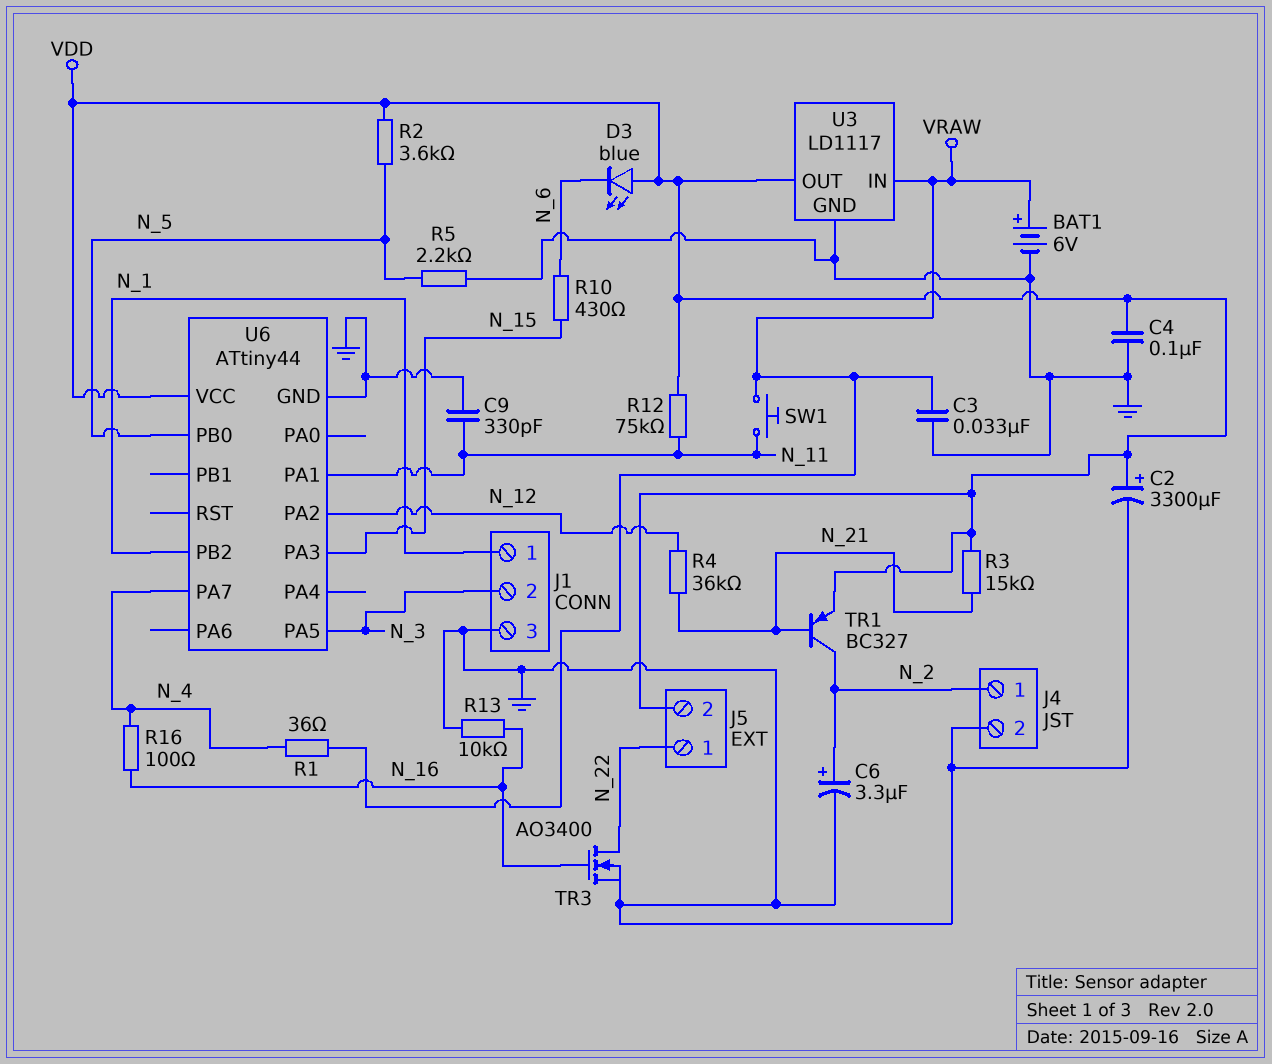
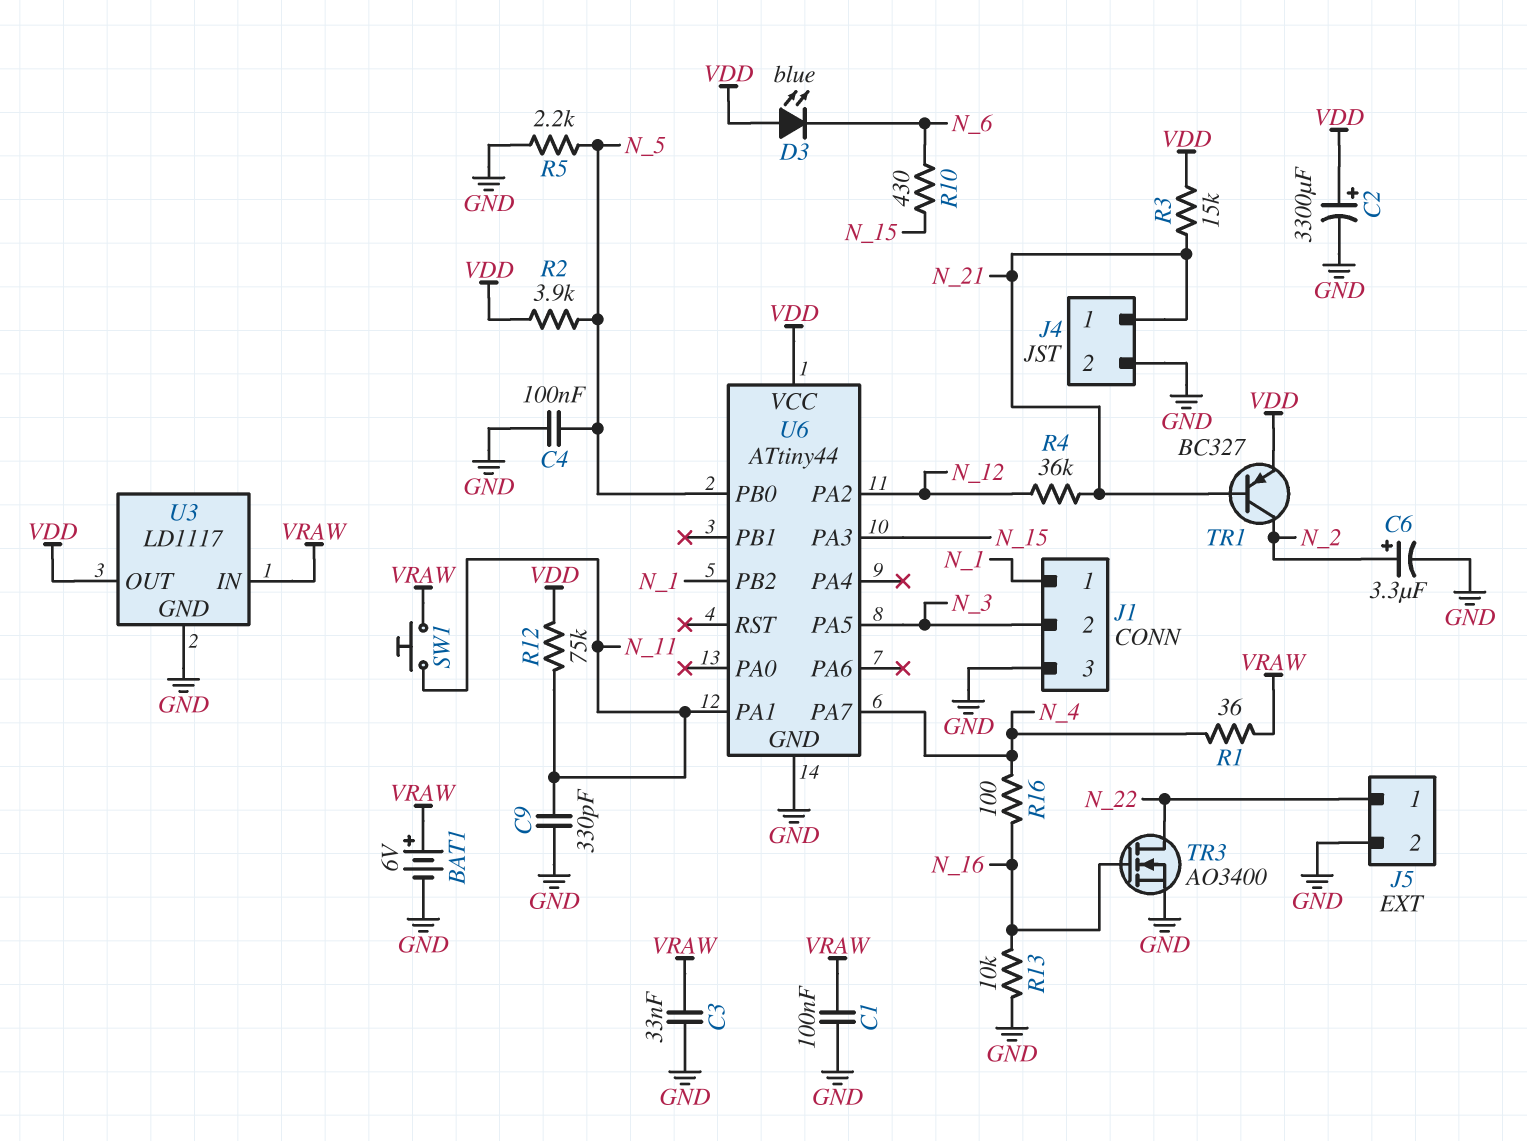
C1: none -> 100nF (GND, VRAW)
C4: 100nF (GND, VDD) -> 100nF (GND, N_5)
J4 pin 1: N_2 -> N_21
J5 pin 2: VDD -> GND
R2: 3.6k (N_5, VDD) -> 3.9k (N_5, VDD)

